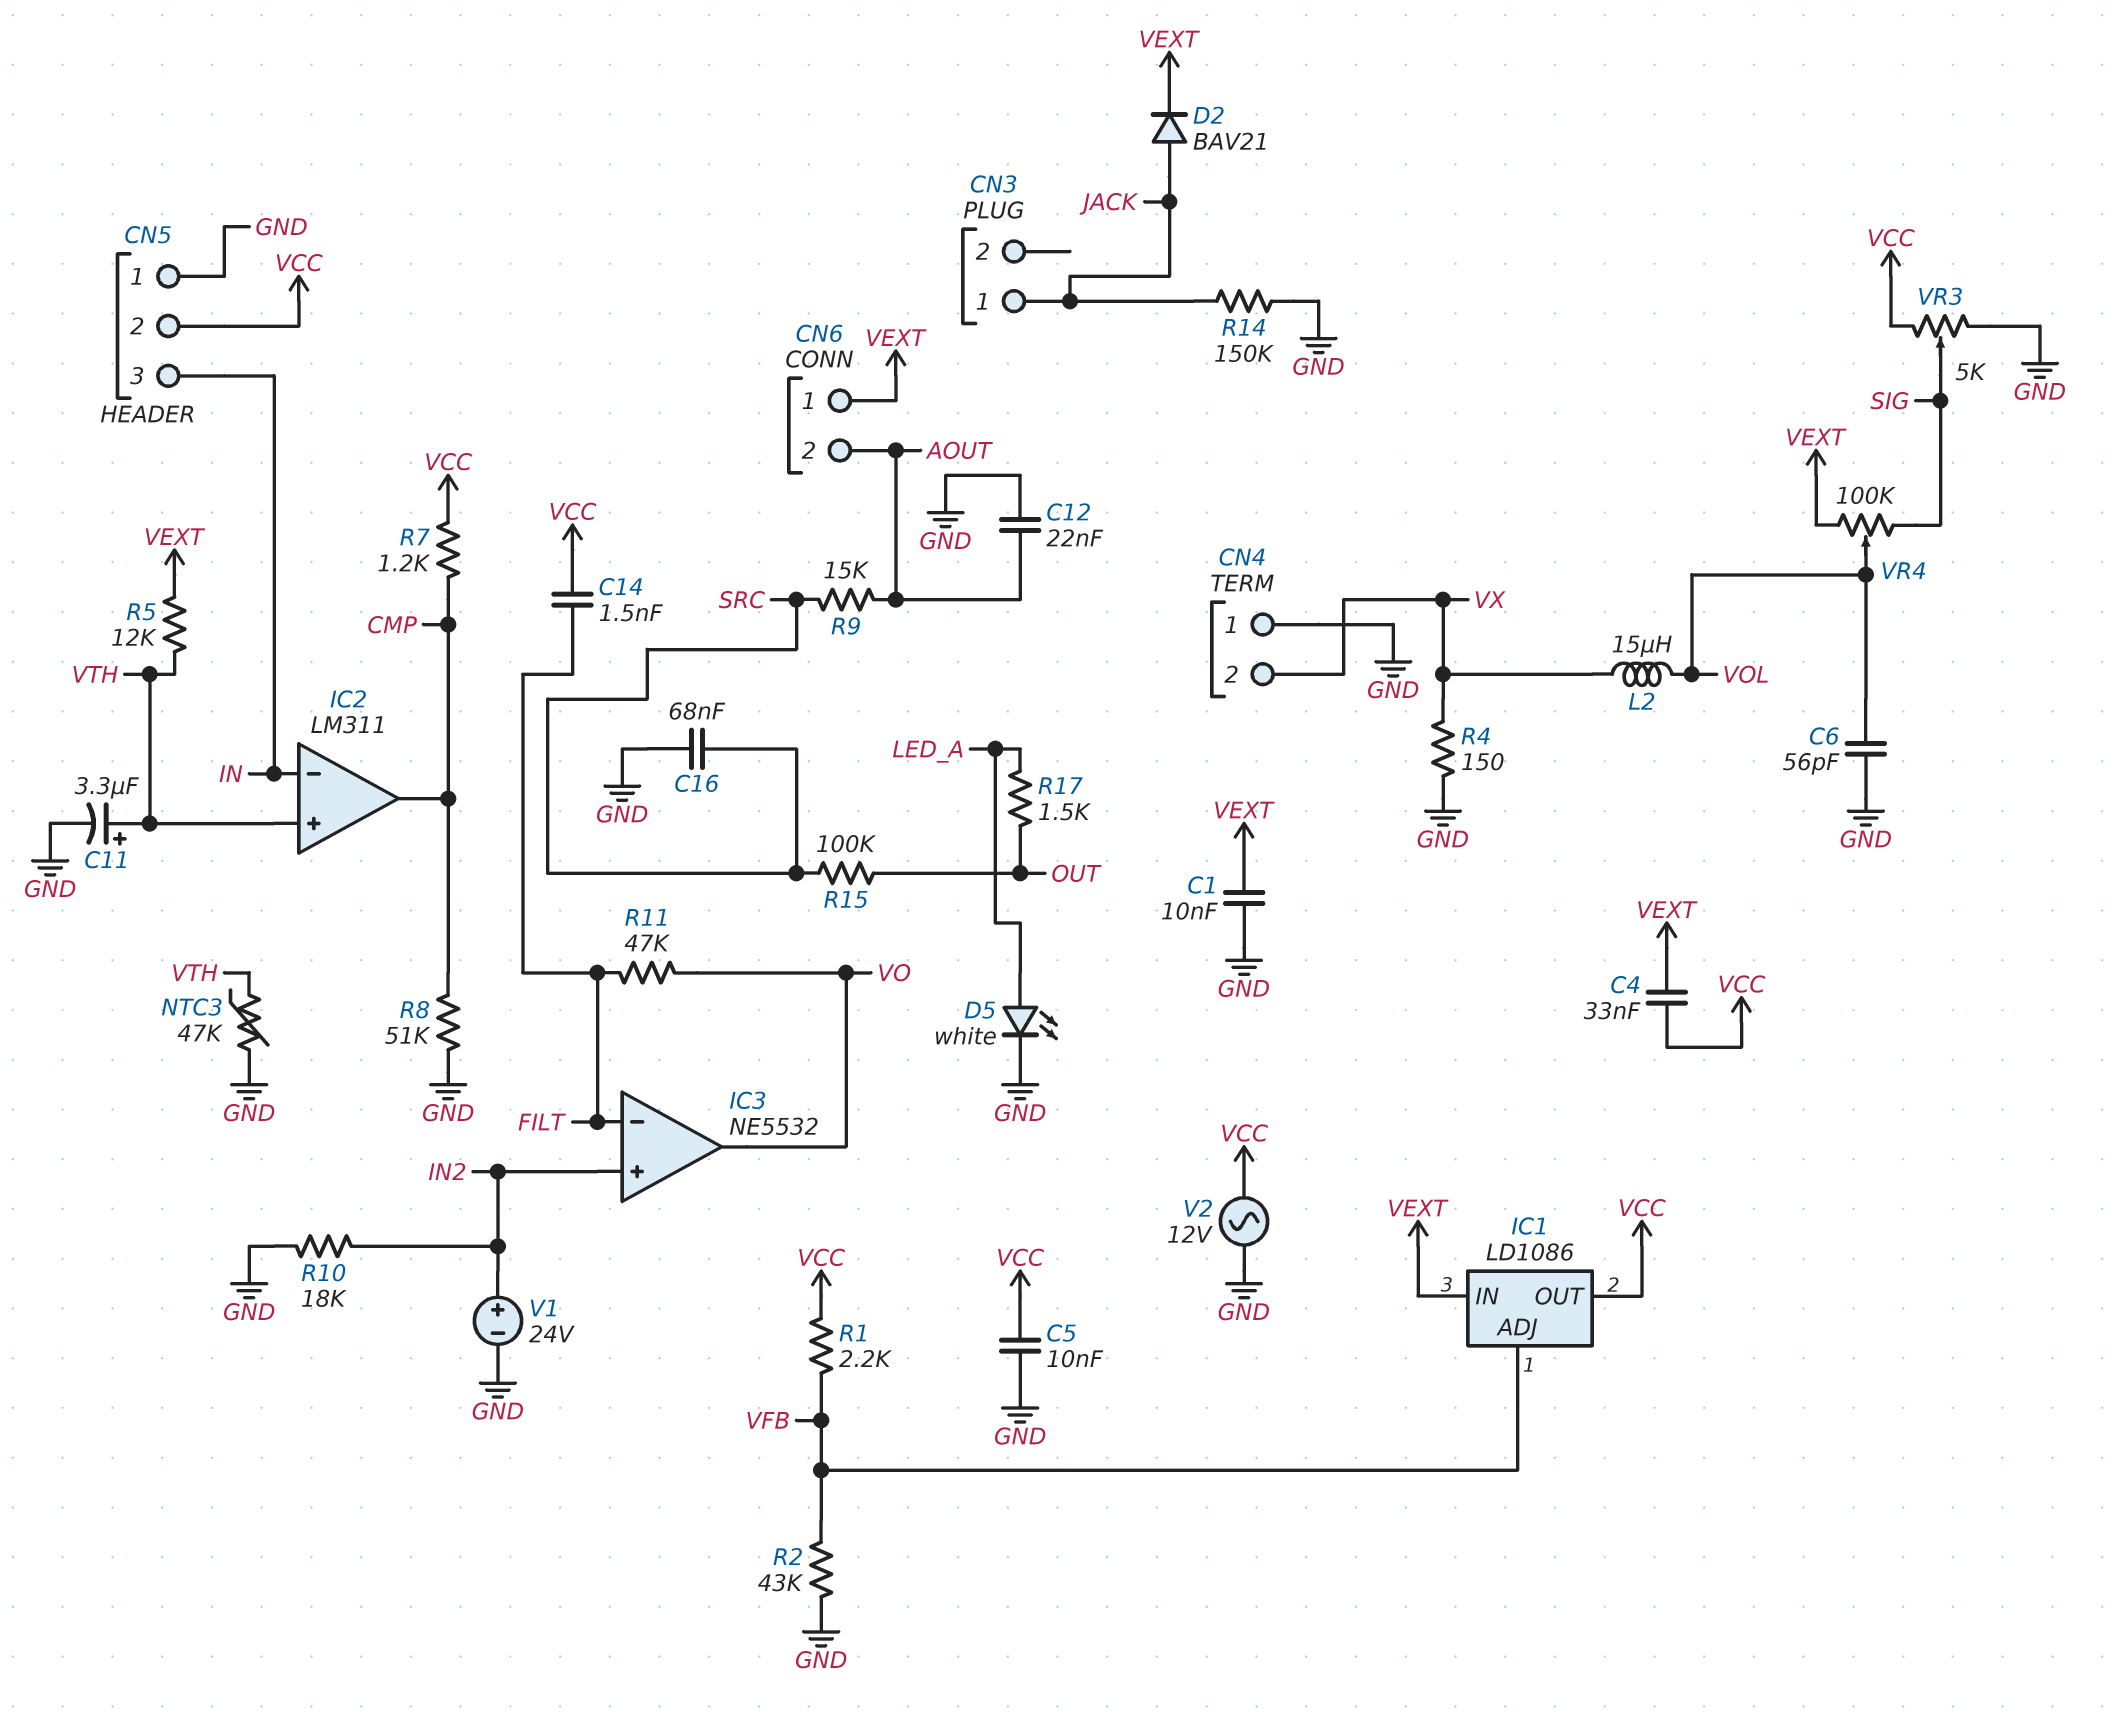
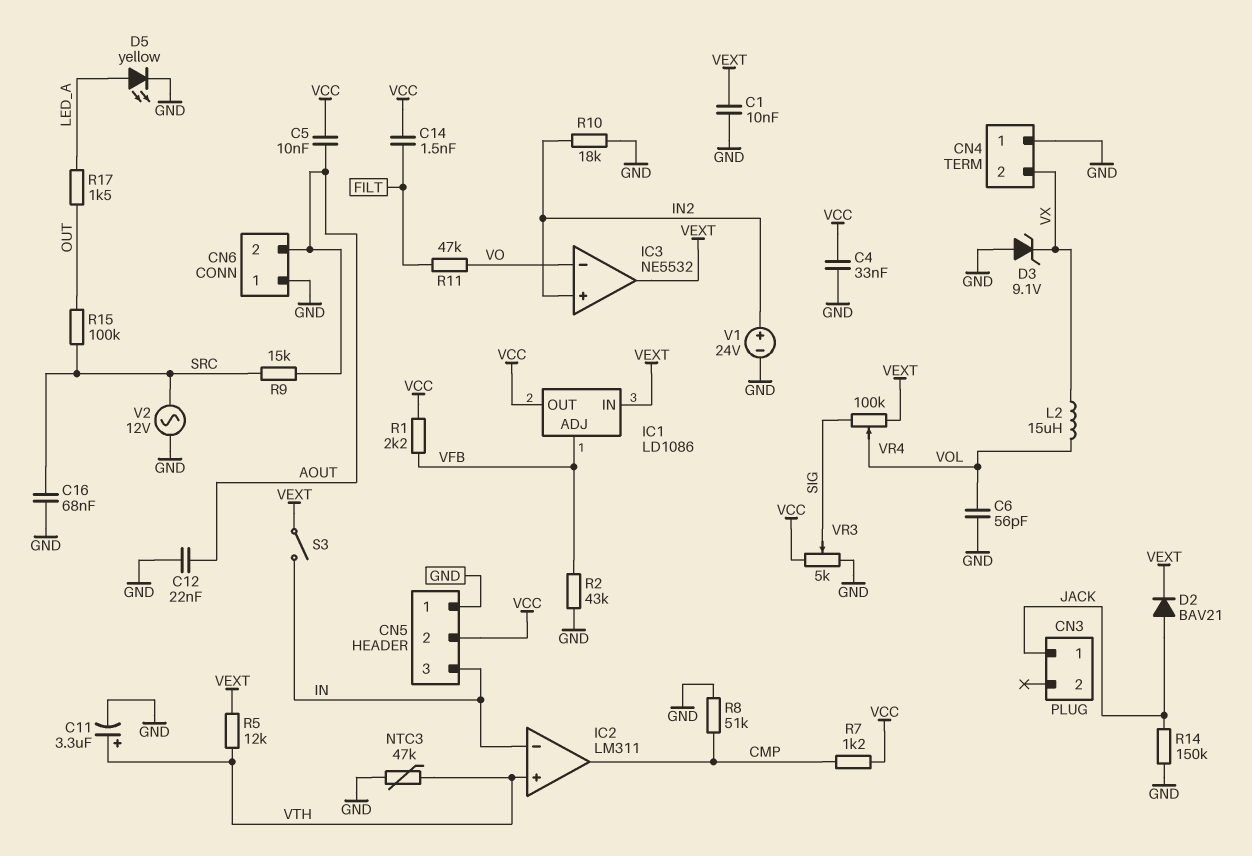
C4: 33nF (VCC, VEXT) -> 33nF (GND, VCC)
C5: 10nF (GND, VCC) -> 10nF (AOUT, VCC)
CN6 pin 1: VEXT -> GND
D3: none -> zener 9.1V (A GND, K VX)
D5: LED white (A LED_A, K GND) -> LED yellow (A LED_A, K GND)
IC3 pin in-: FILT -> VO
IC3 pin out: VO -> VEXT
R4: 150 (GND, VX) -> none
S3: none -> switch (IN, VEXT)
V2: AC 12V (GND, VCC) -> AC 12V (GND, SRC)

